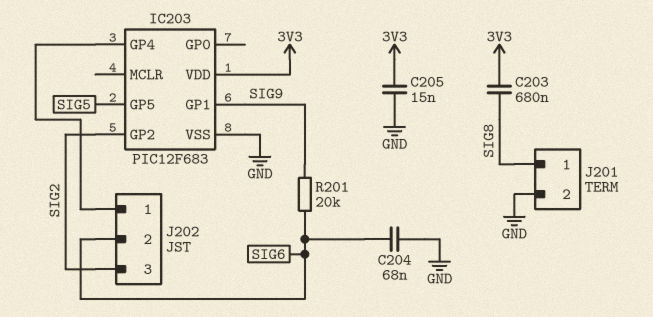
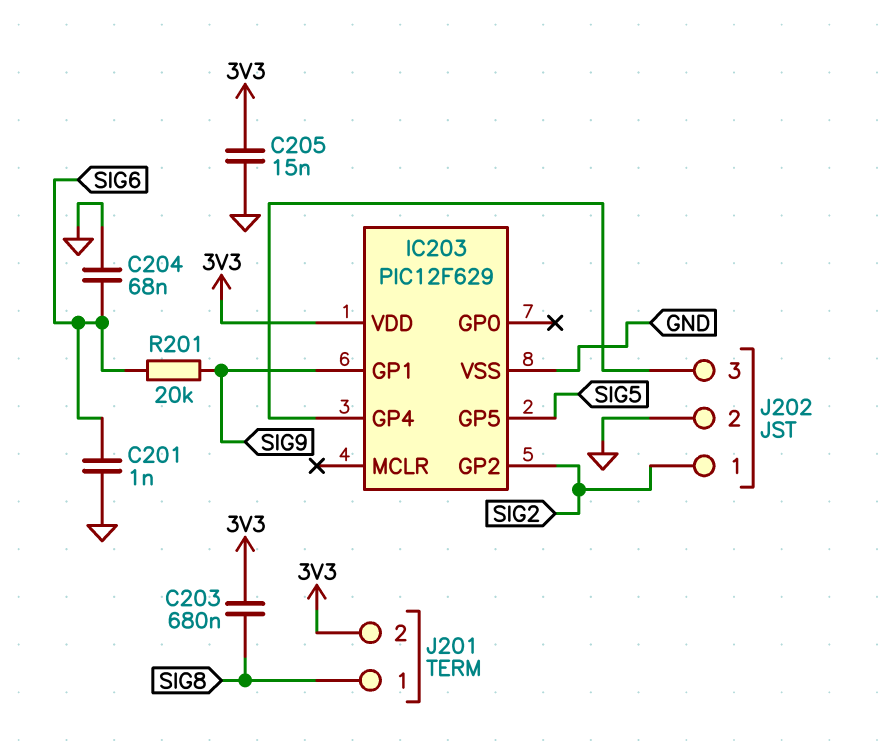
C201: none -> 1nF (GND, SIG6)
IC203: PIC12F683 -> PIC12F629
J201 pin 2: GND -> 3V3
J202 pin 1: IC203/GP4 -> SIG2
J202 pin 2: SIG6 -> GND
J202 pin 3: SIG2 -> IC203/GP4

